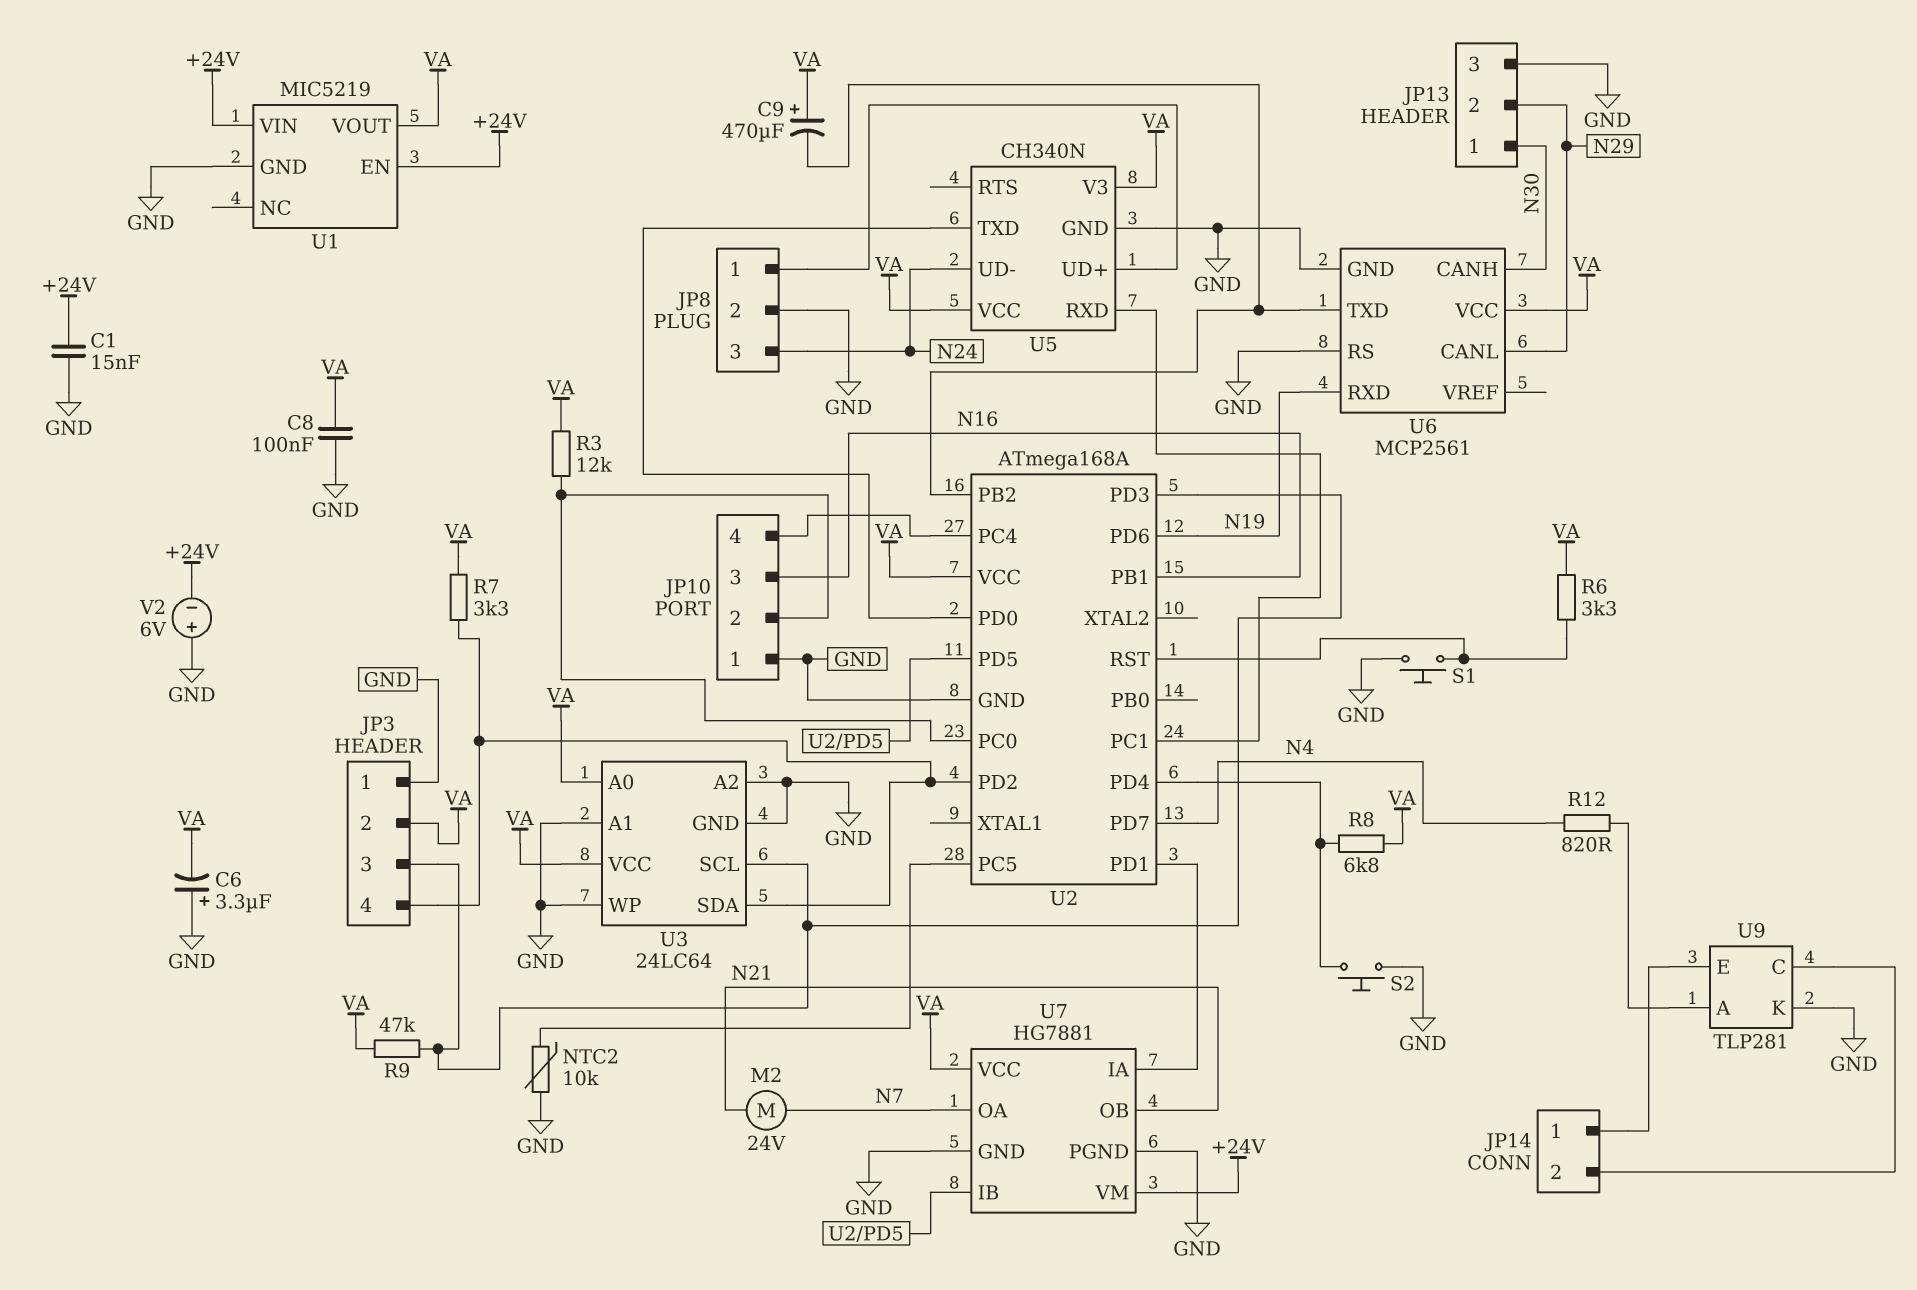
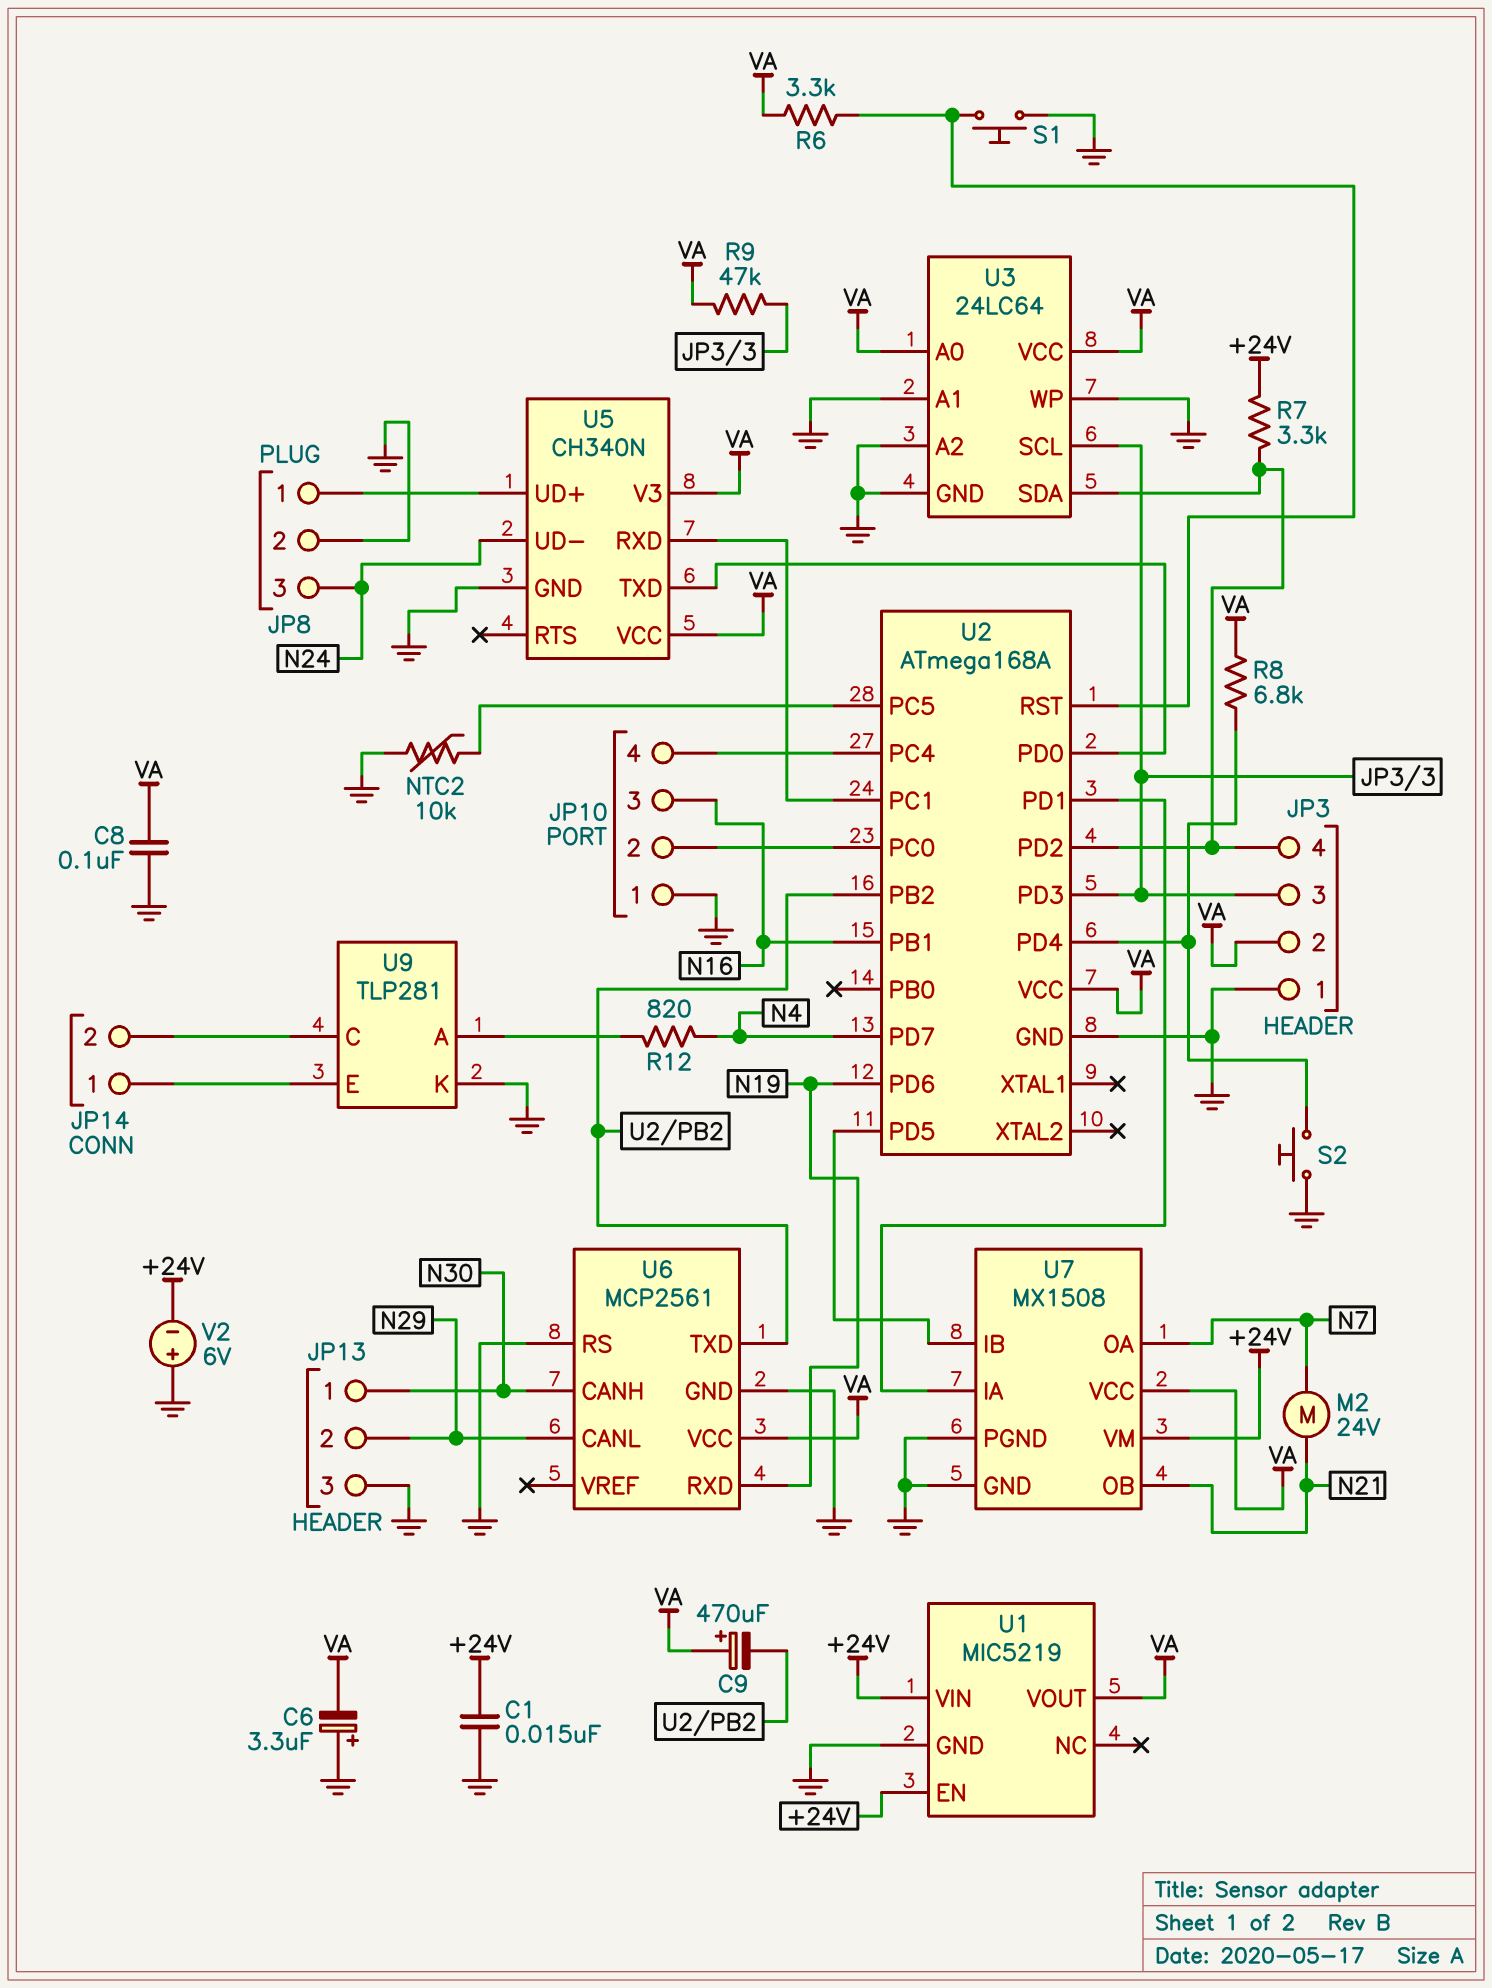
R3: 12k (JP10/2, VA) -> none
R7: 3.3k (JP3/4, VA) -> 3.3k (+24V, JP3/4)
U7: HG7881 -> MX1508

